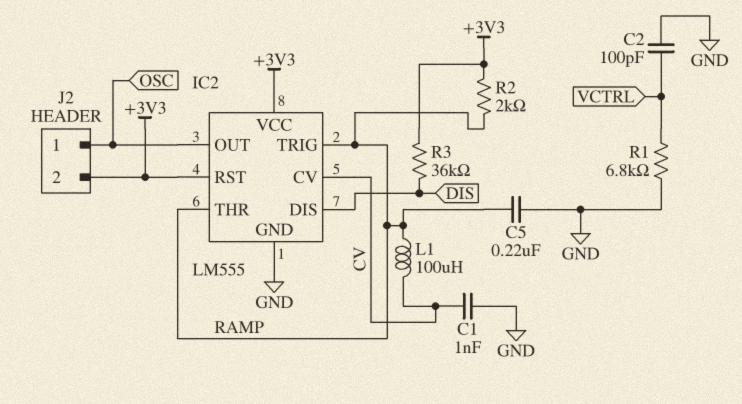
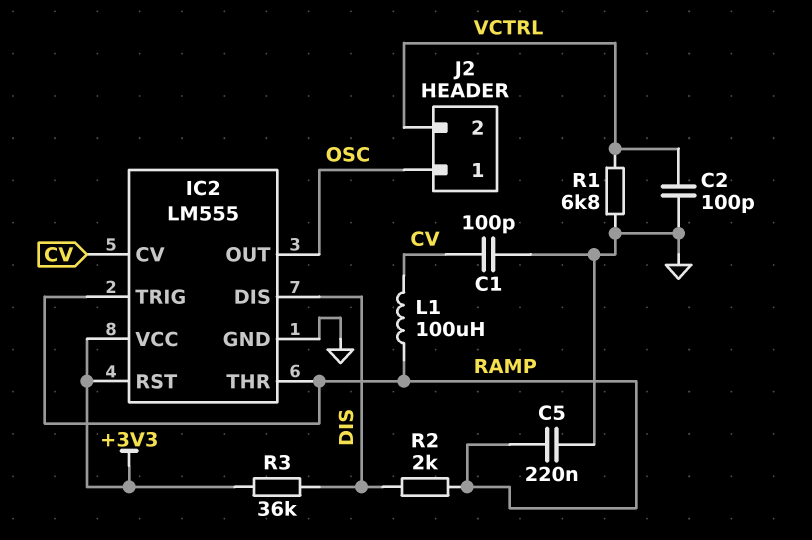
C1: 1nF (CV, GND) -> 100pF (CV, GND)
J2 pin 2: +3V3 -> VCTRL
R2: 2k (+3V3, RAMP) -> 2k (DIS, RAMP)

